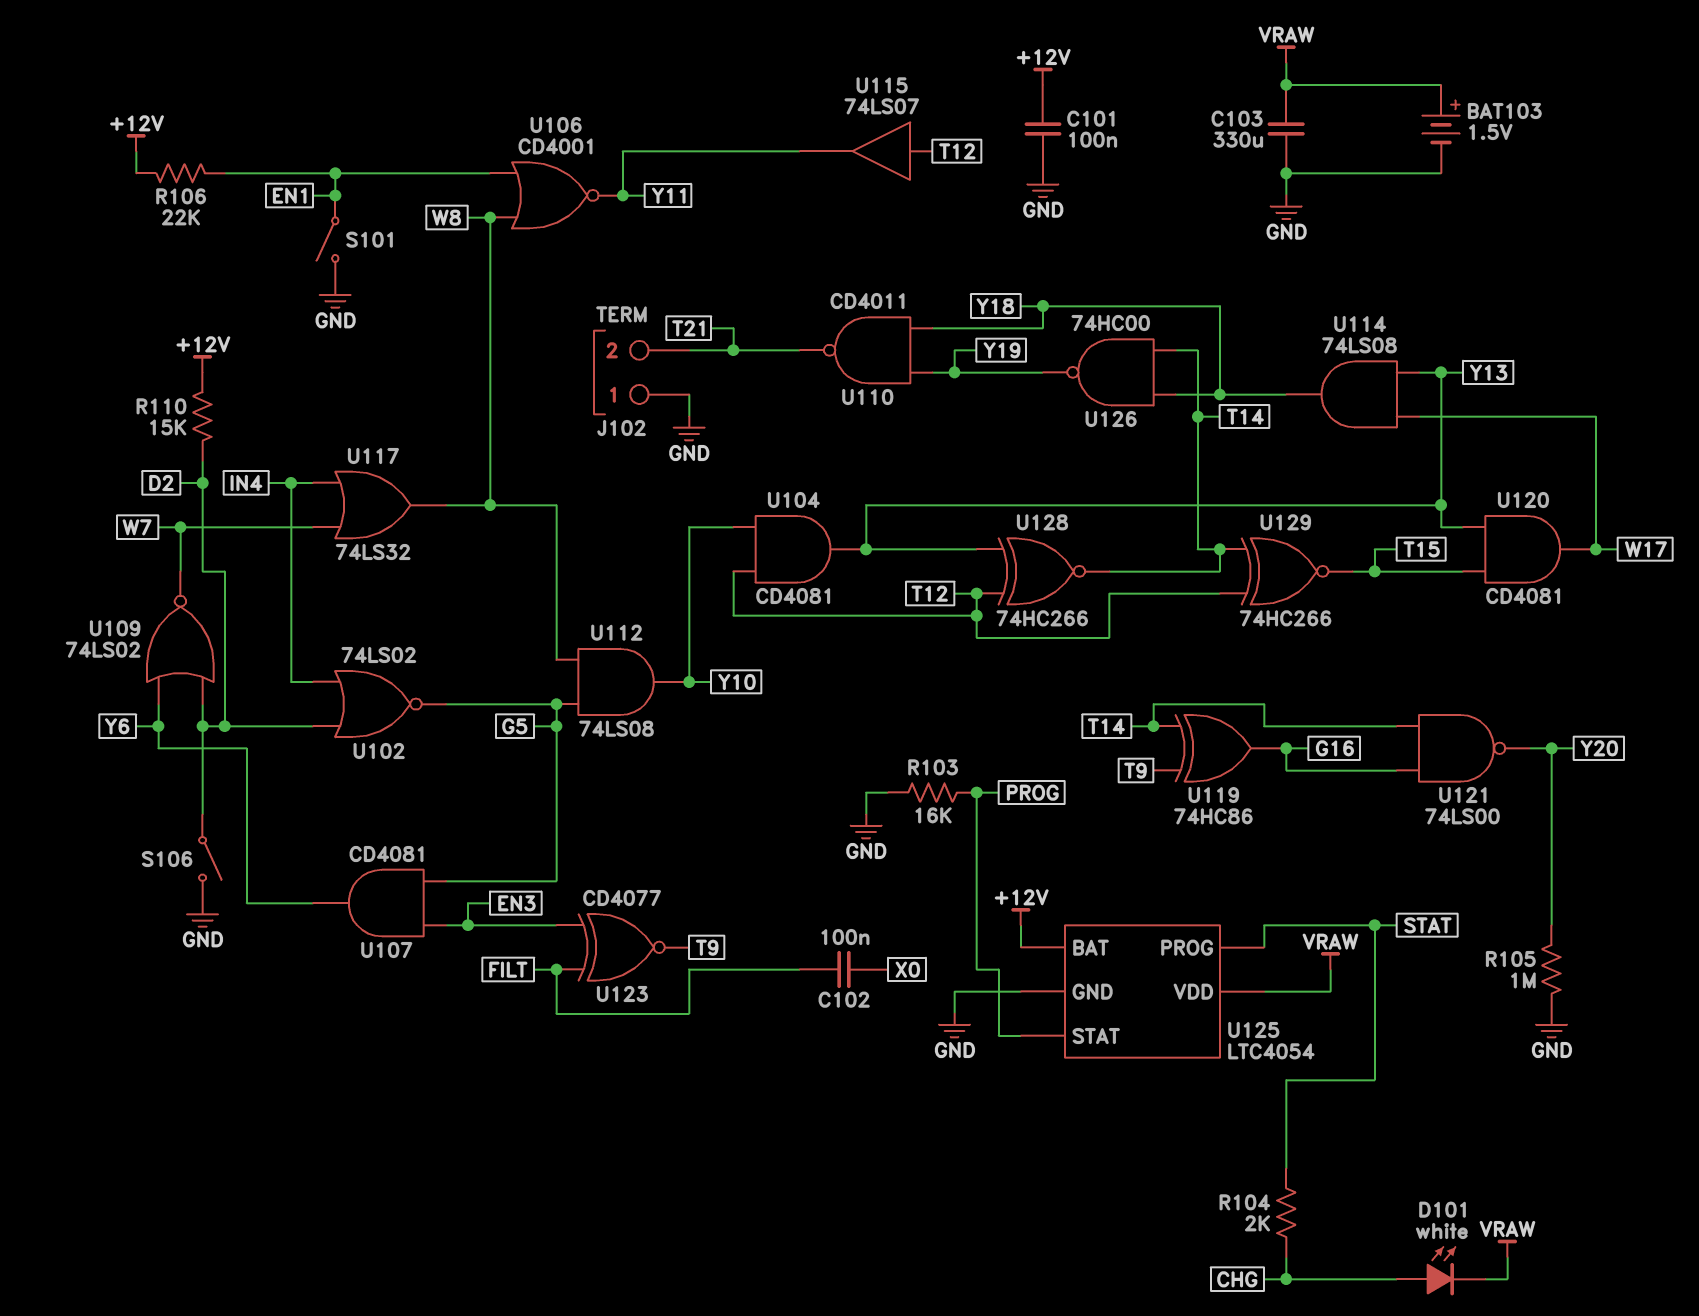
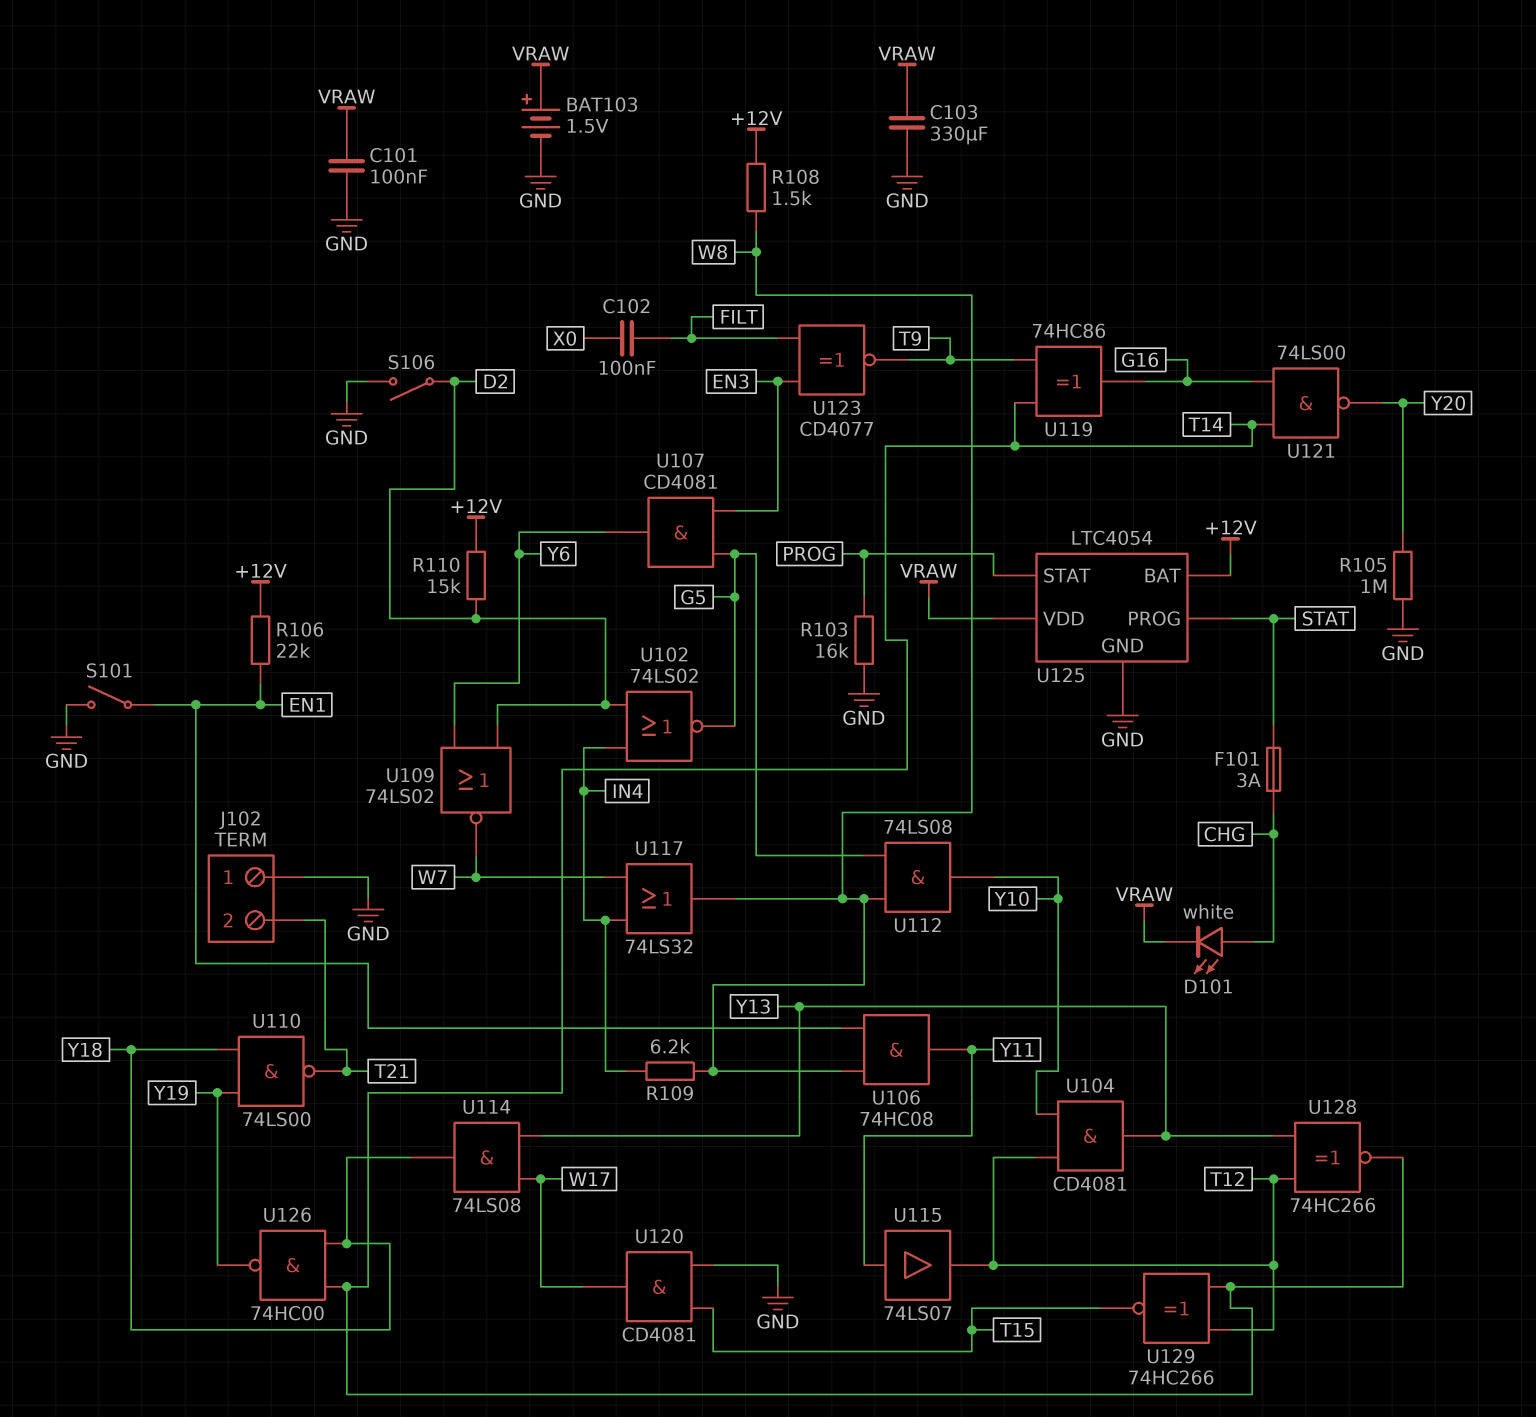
C101: 100nF (+12V, GND) -> 100nF (GND, VRAW)
F101: none -> 3A (CHG, STAT)
R104: 2k (CHG, STAT) -> none
R108: none -> 1.5k (+12V, W8)
R109: none -> 6.2k (IN4, W8)
U106: NOR CD4001 (in EN1, in W8, out Y11) -> AND 74HC08 (in EN1, in W8, out Y11)
U110: NAND CD4011 (in Y18, in Y19, out T21) -> NAND 74LS00 (in Y18, in Y19, out T21)
U115: buffer 74LS07 (in T12, out Y11) -> buffer 74LS07 (in Y11, out T12)
U120: AND CD4081 (in T15, in Y13, out W17) -> AND CD4081 (in GND, in T15, out W17)

